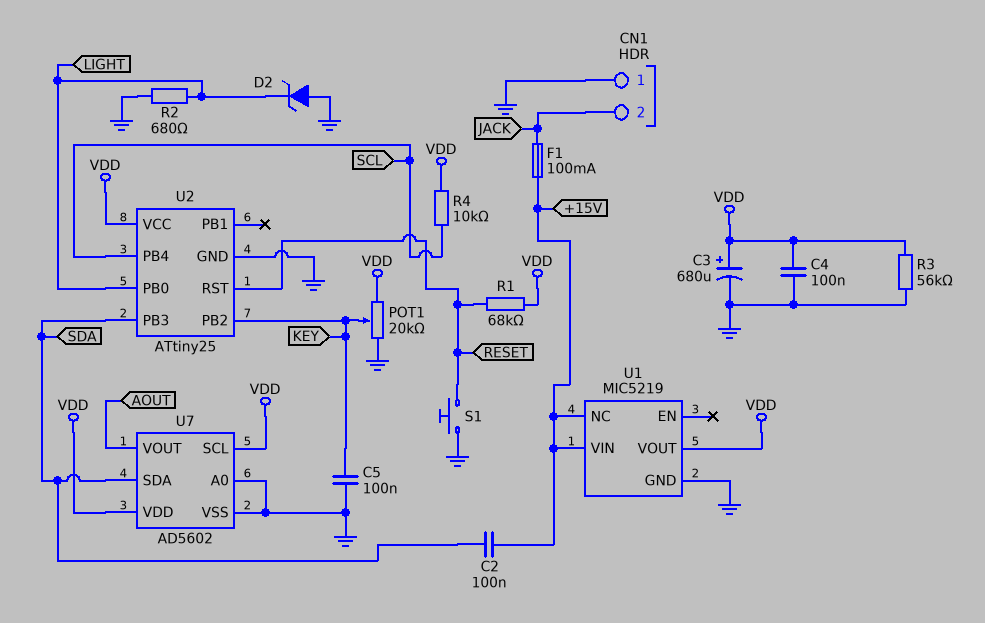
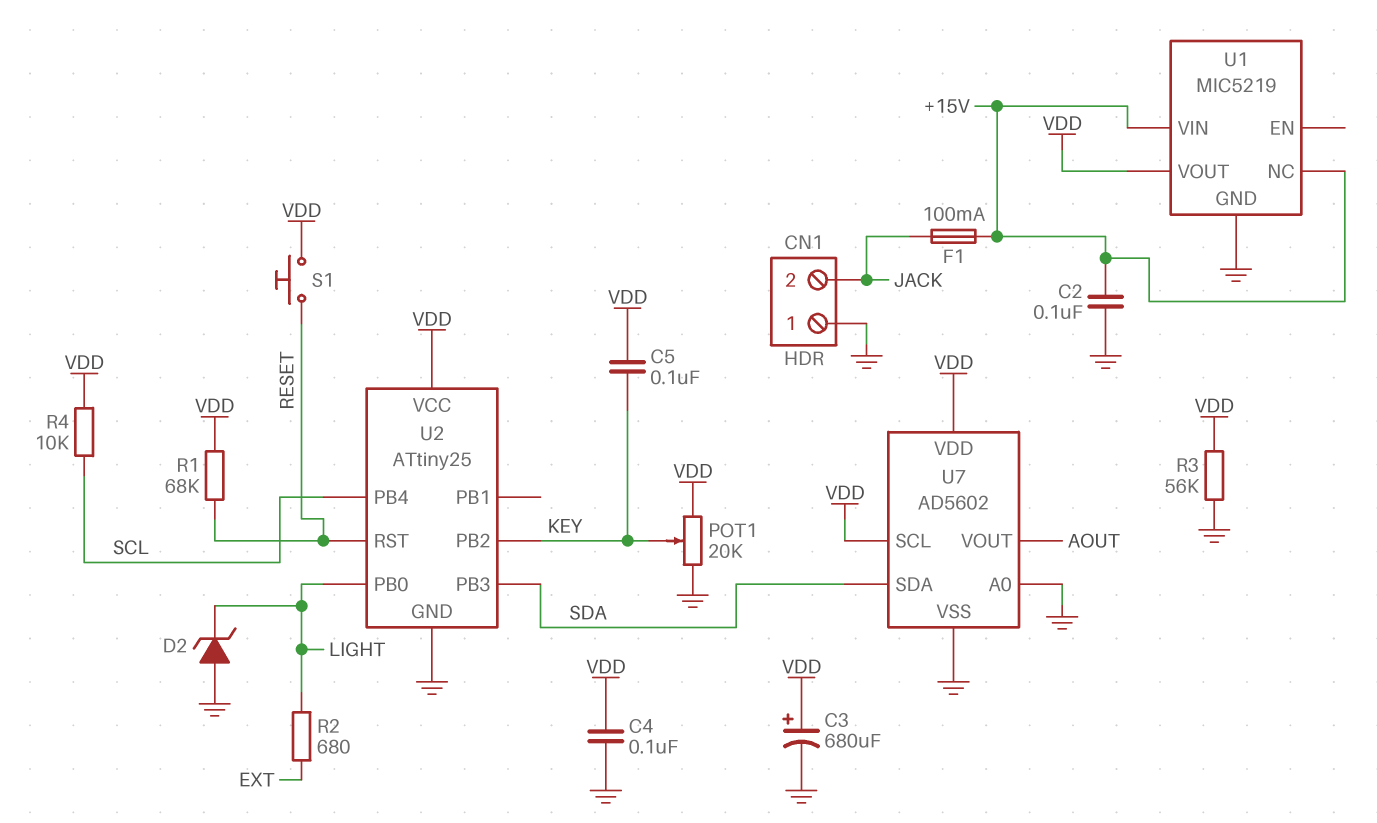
C2: 100nF (+15V, SDA) -> 100nF (+15V, GND)
C5: 100nF (GND, KEY) -> 100nF (KEY, VDD)
R2: 680 (GND, LIGHT) -> 680 (EXT, LIGHT)
S1: button (GND, RESET) -> button (RESET, VDD)

